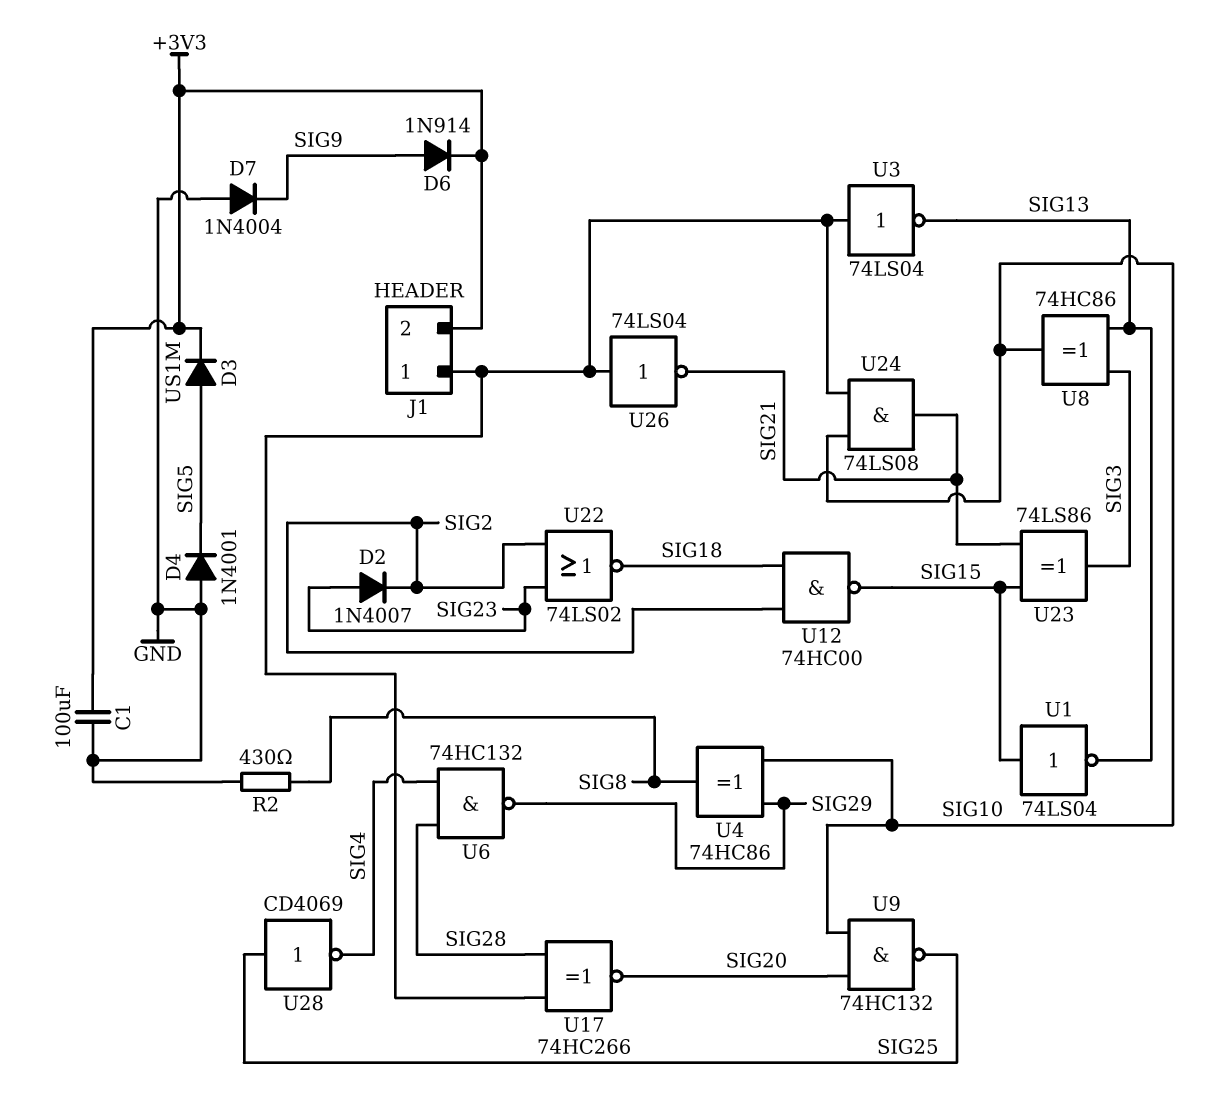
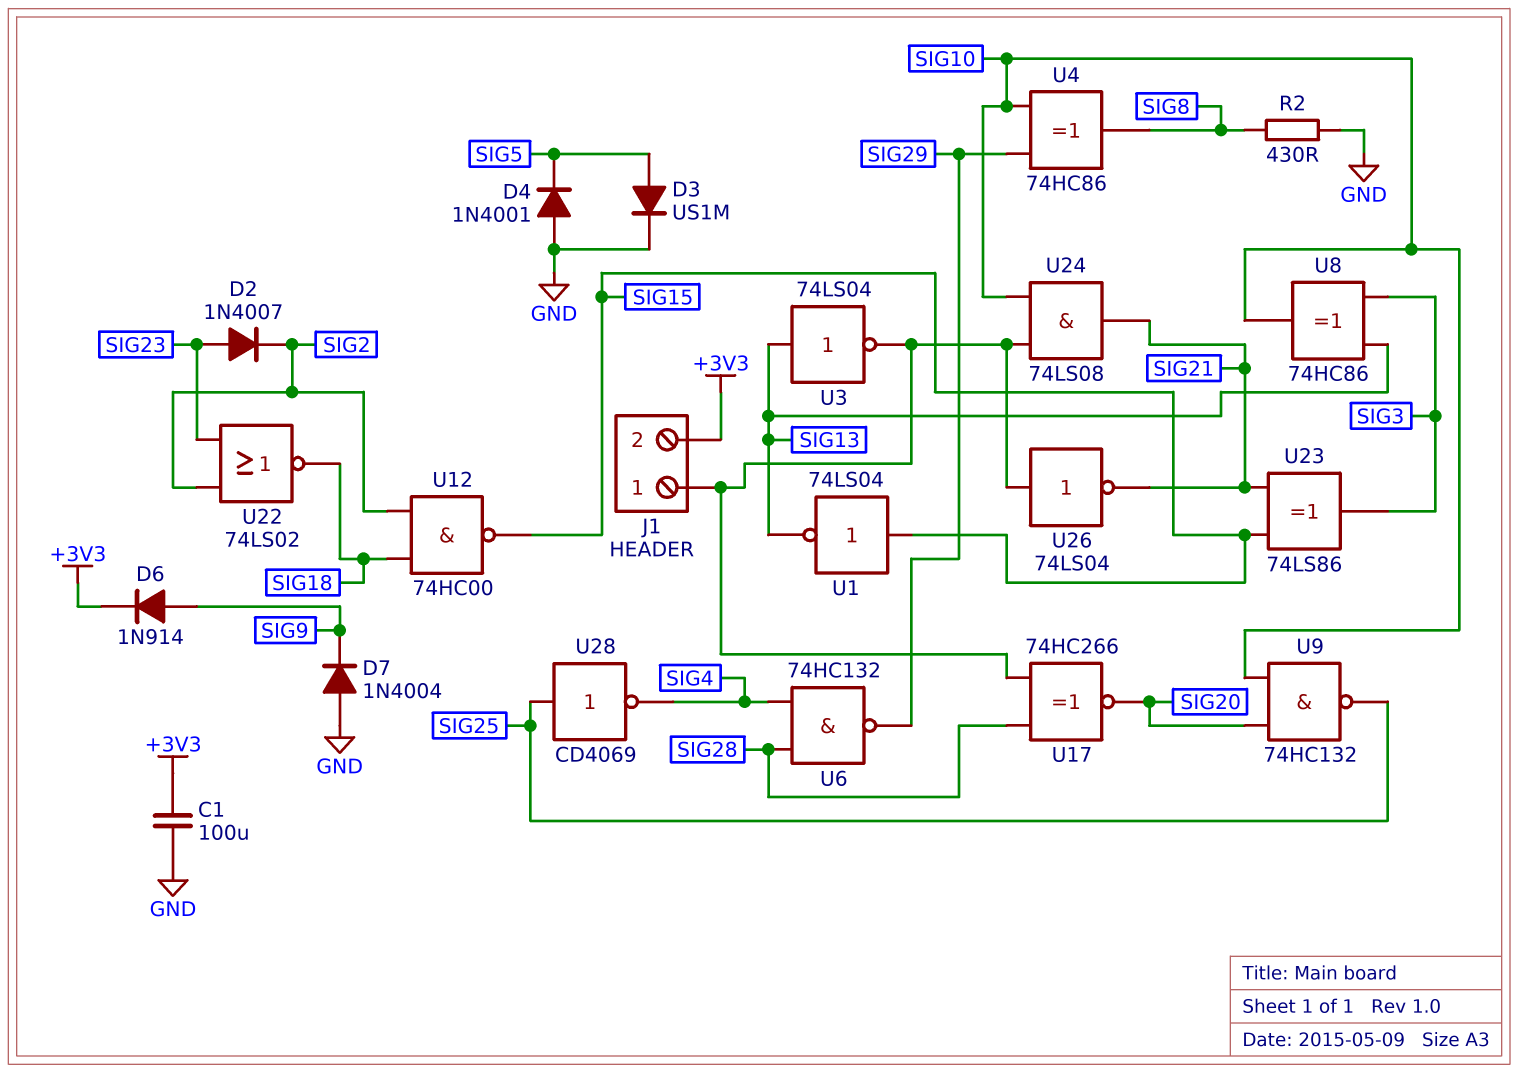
D3: diode US1M (A SIG5, K +3V3) -> diode US1M (A SIG5, K GND)
U3: NOT 74LS04 (in J1/1, out SIG13) -> NOT 74LS04 (in SIG13, out J1/1)

